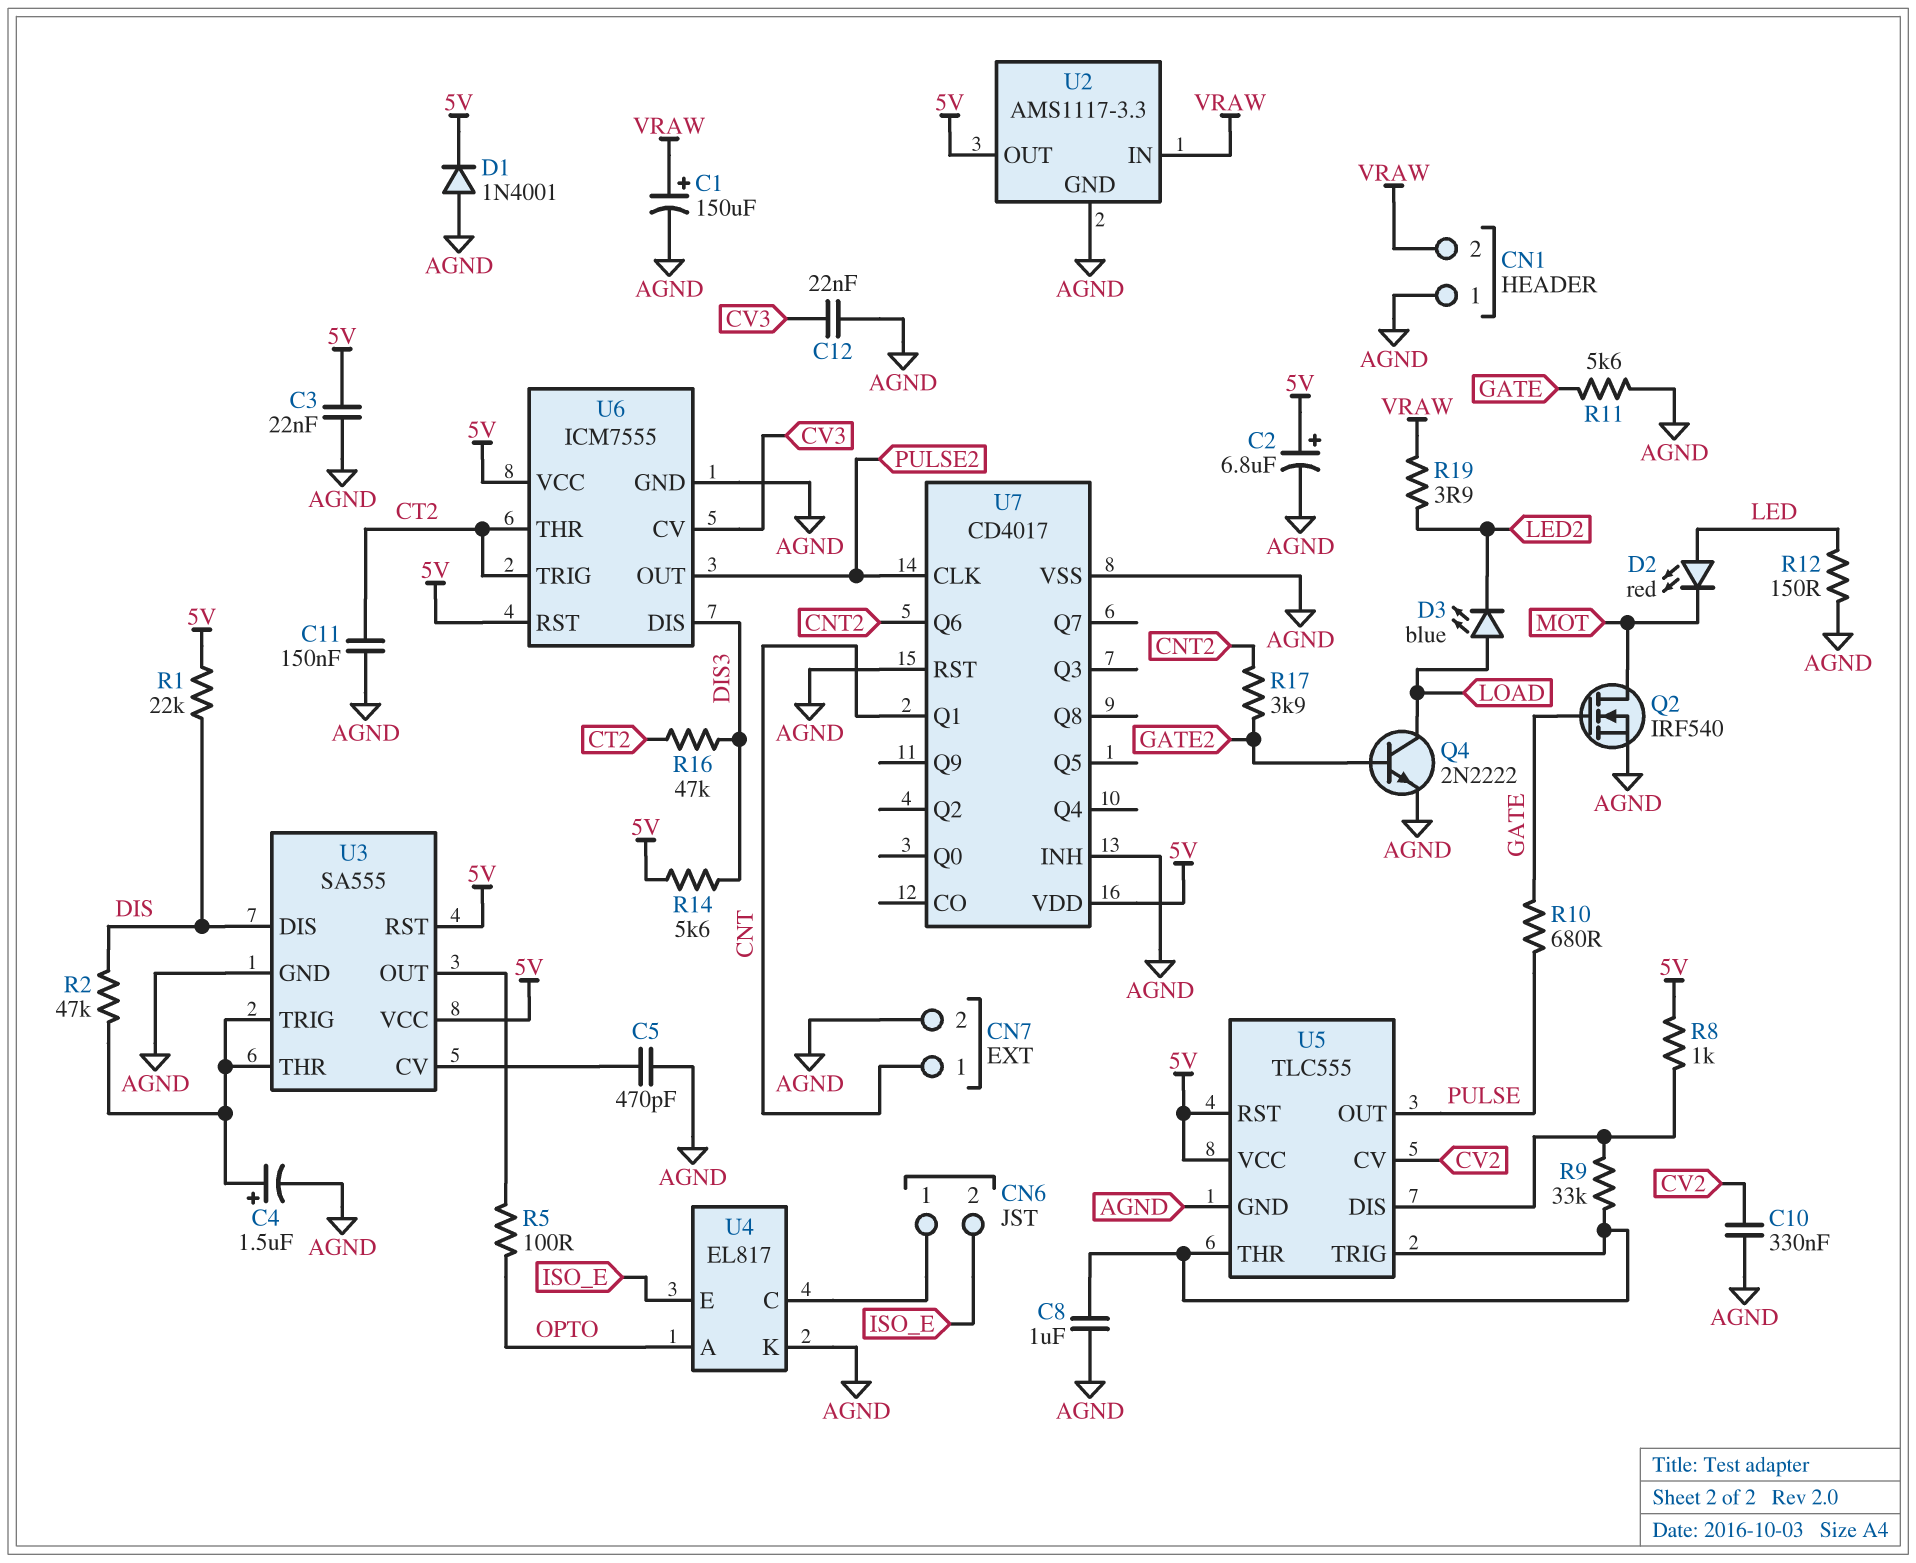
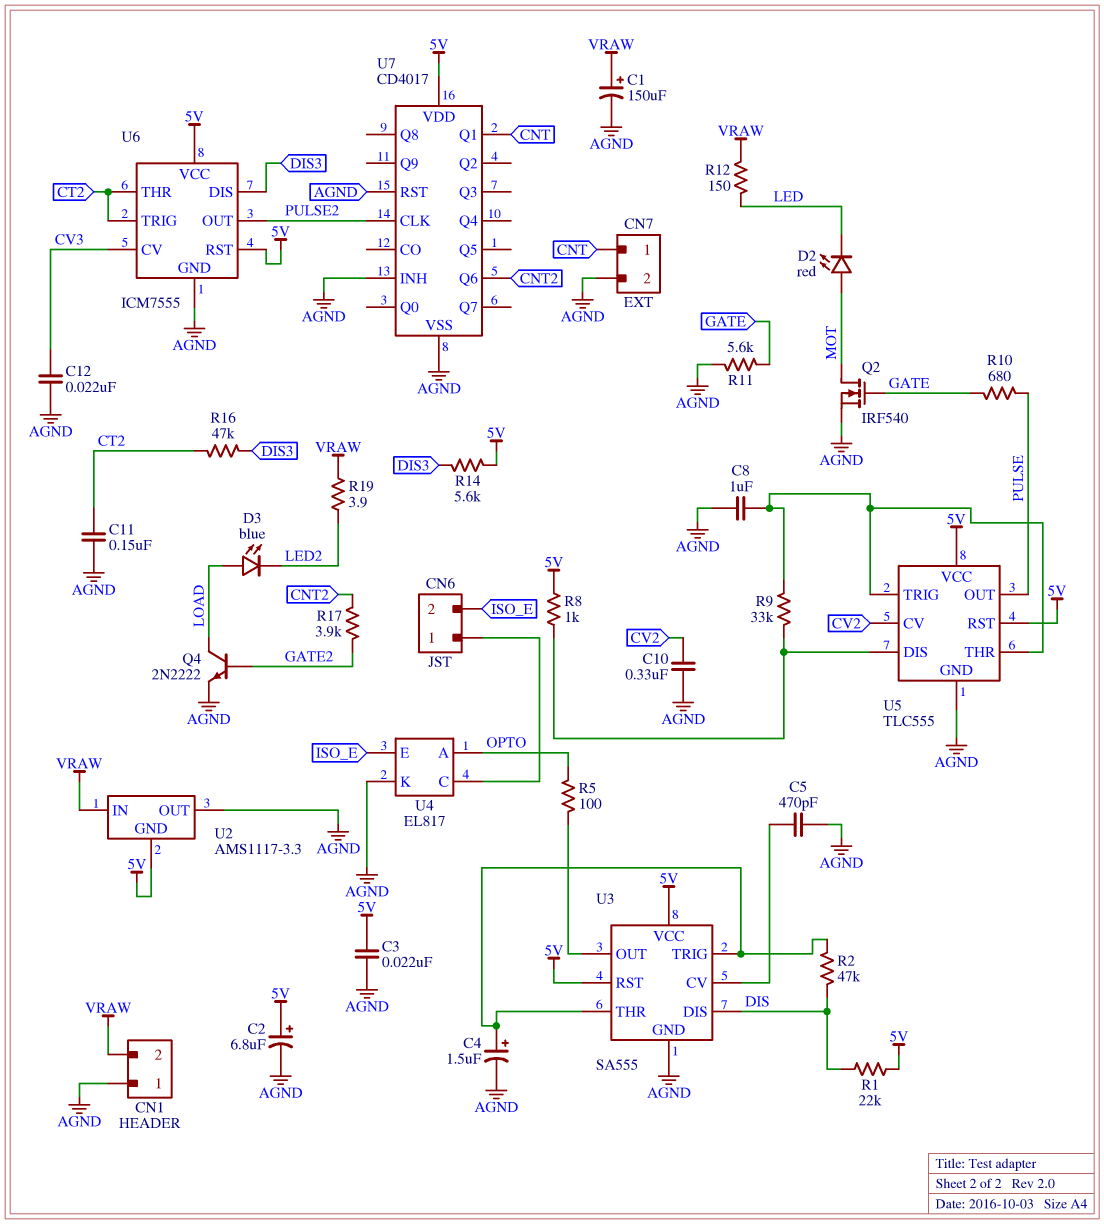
D1: diode 1N4001 (A AGND, K 5V) -> none
D2: LED red (A LED, K MOT) -> LED red (A MOT, K LED)
R12: 150 (AGND, LED) -> 150 (LED, VRAW)
U2 pin GND: AGND -> 5V
U2 pin OUT: 5V -> AGND

